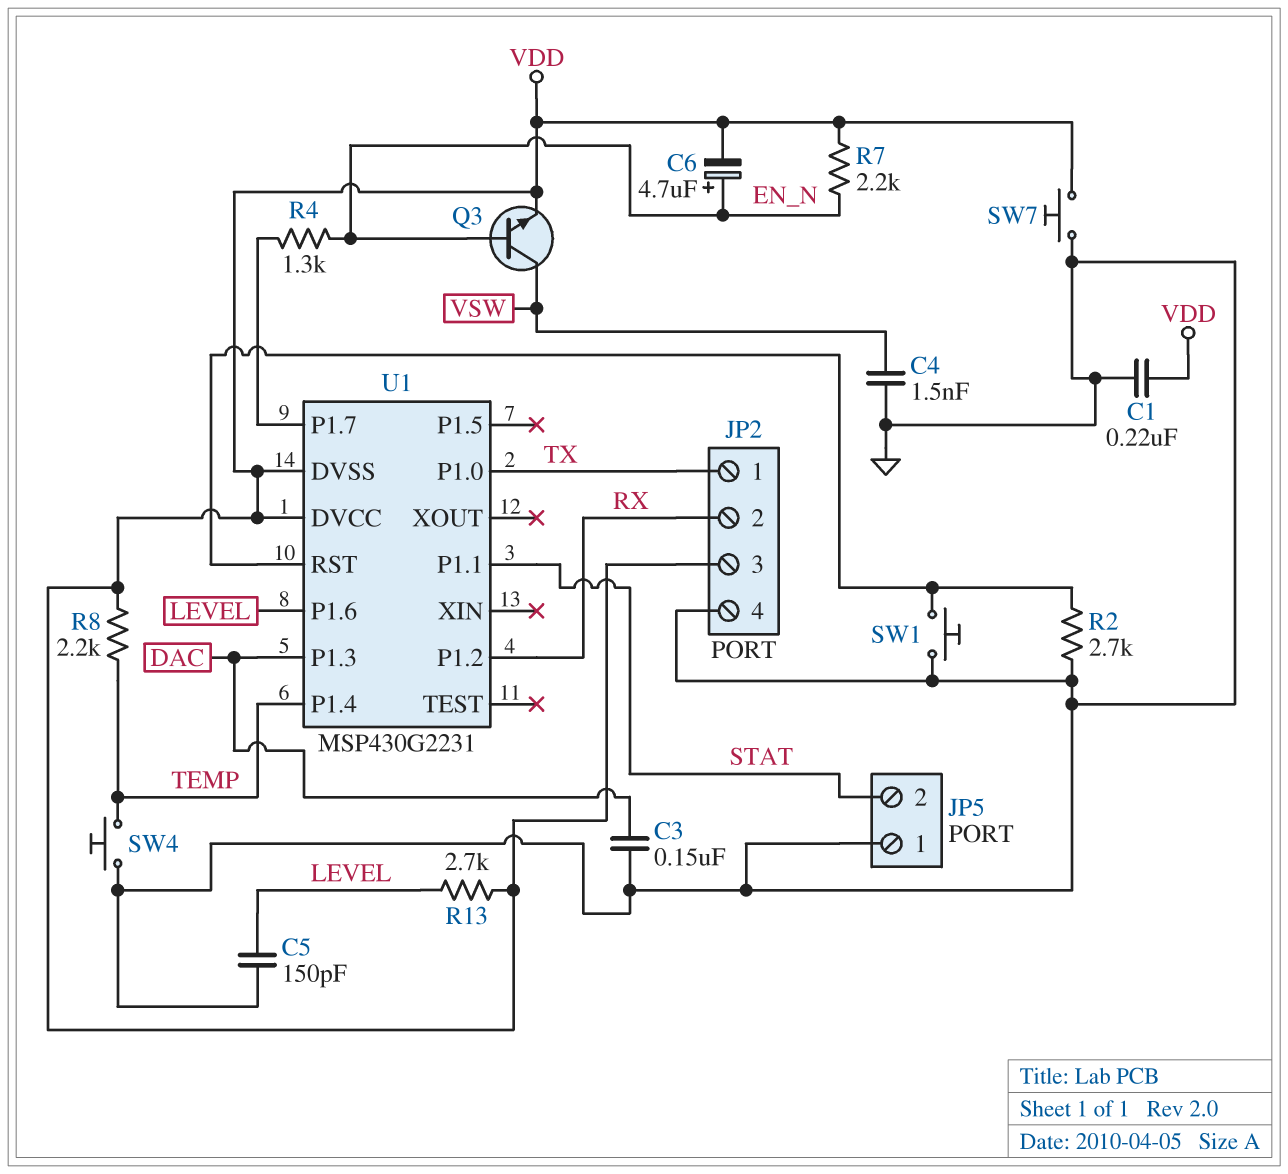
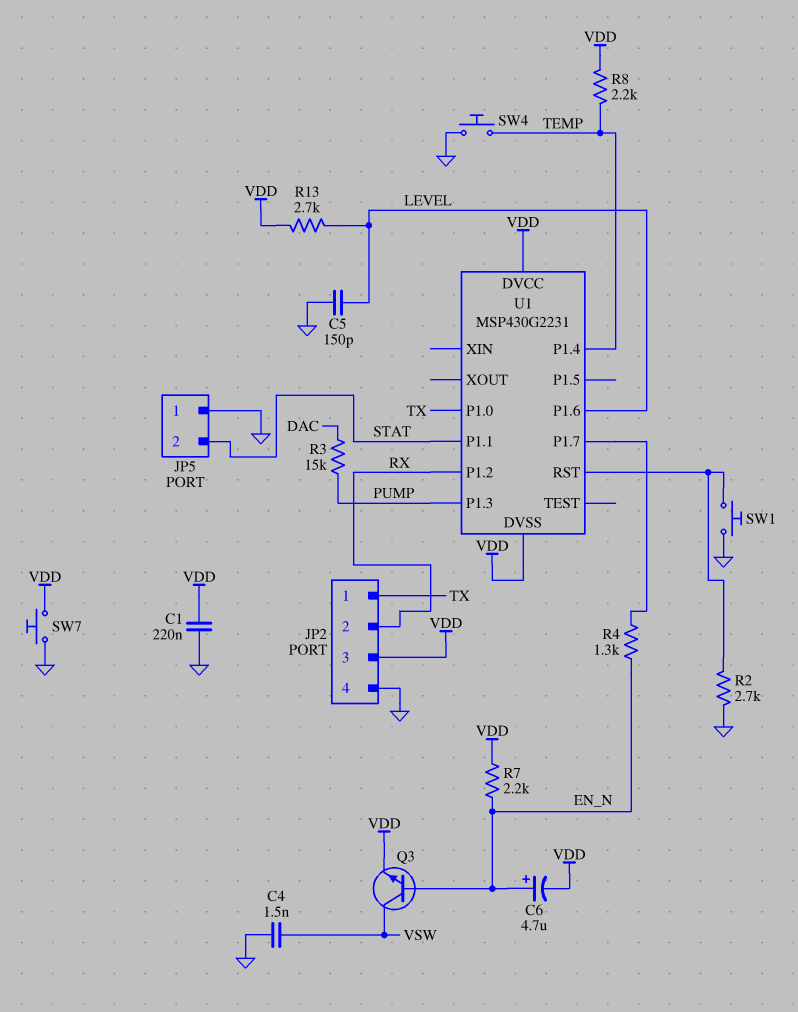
C3: 150nF (DAC, GND) -> none
R3: none -> 15k (DAC, PUMP)
U1 pin P1.3: DAC -> PUMP

